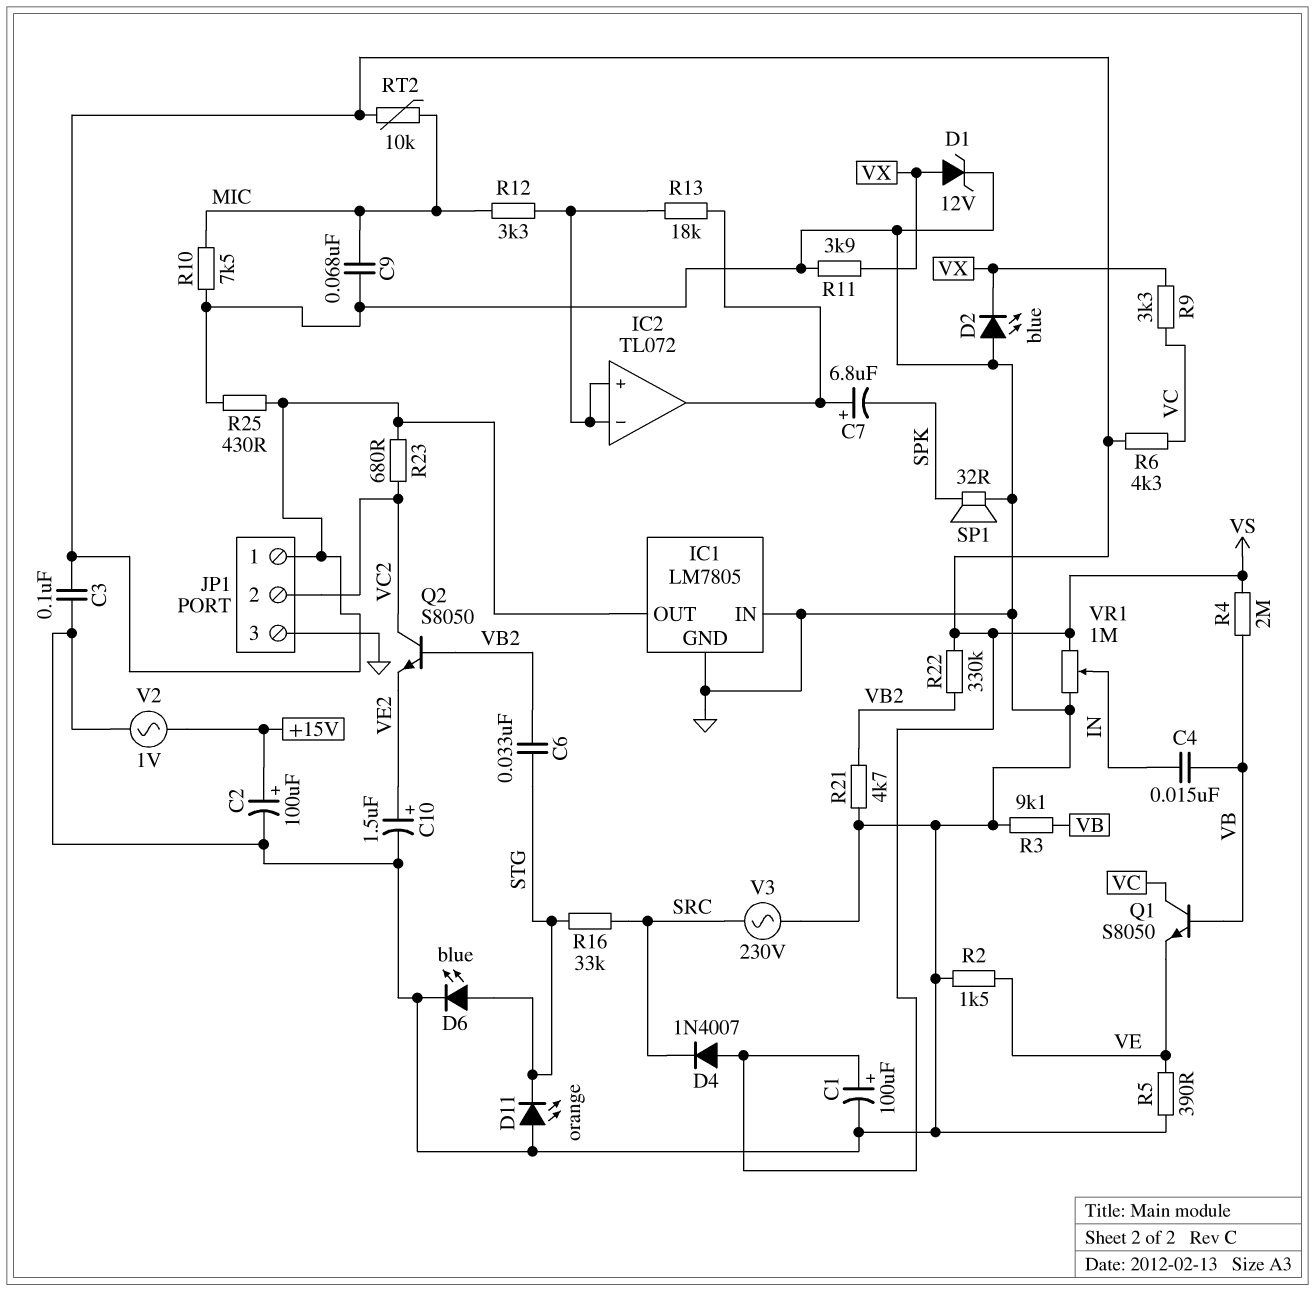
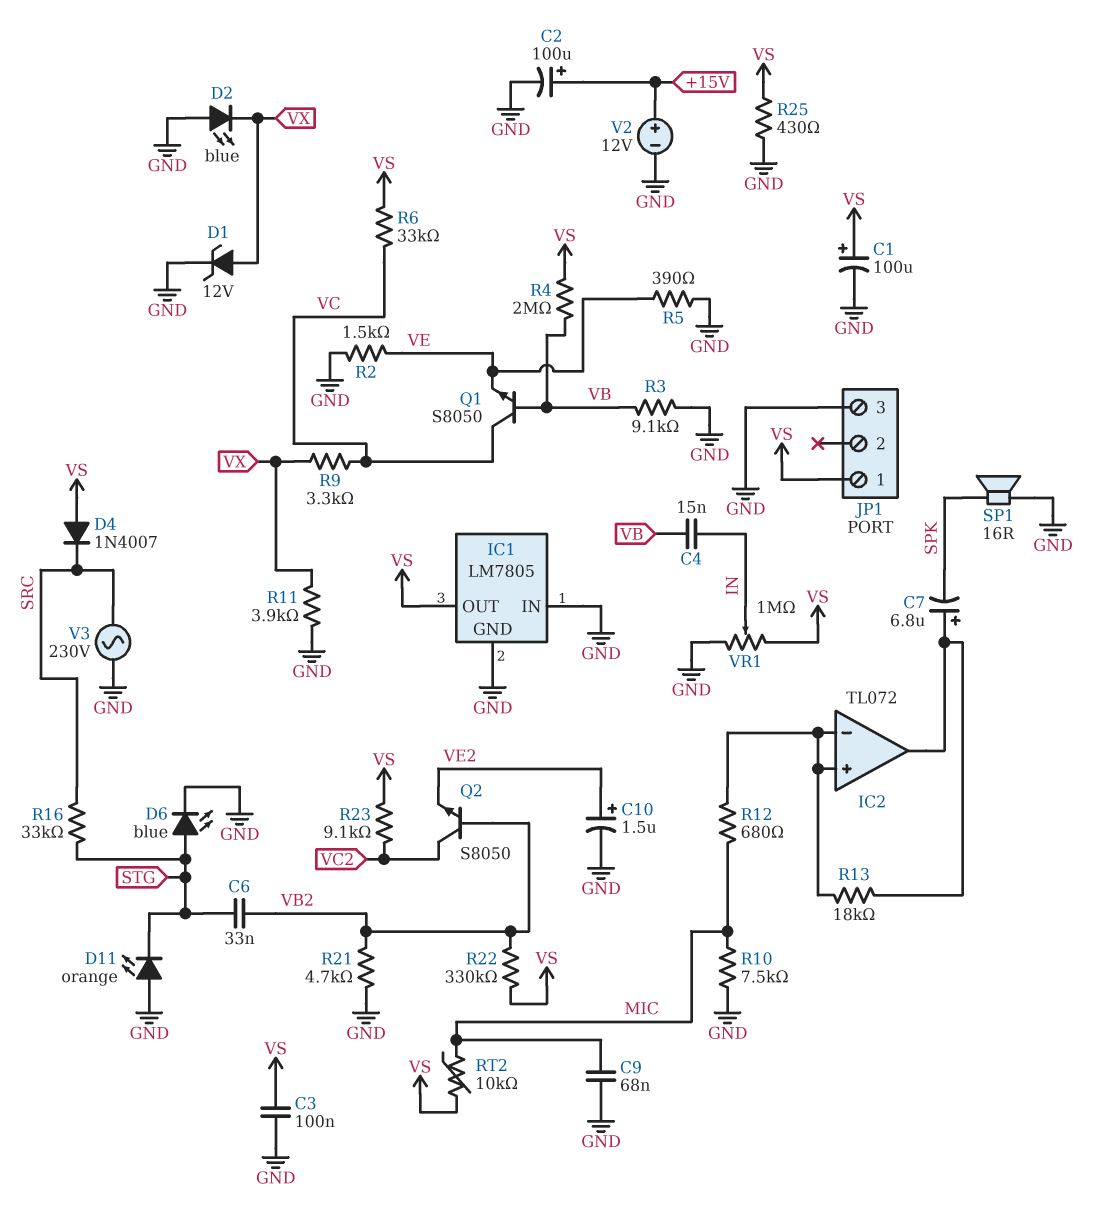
JP1 pin 2: VC2 -> none
R6: 4.3k (VC, VS) -> 33k (VC, VS)
R12: 3.3k (IC2/in+, MIC) -> 680 (IC2/in+, MIC)
R23: 680 (VC2, VS) -> 9.1k (VC2, VS)
SP1: speaker 32R (GND, SPK) -> speaker 16R (GND, SPK)
V2: AC 1V (+15V, GND) -> 12V (plus +15V, minus GND)

